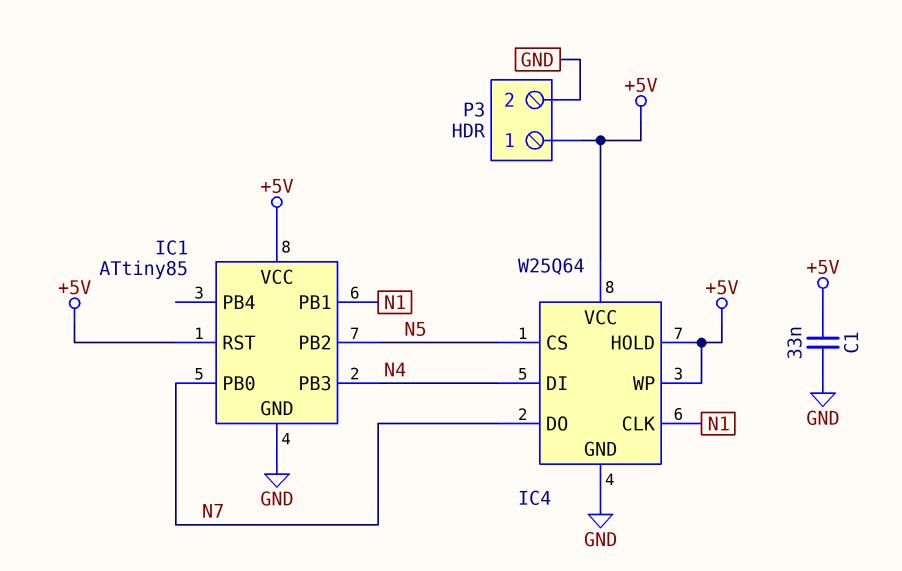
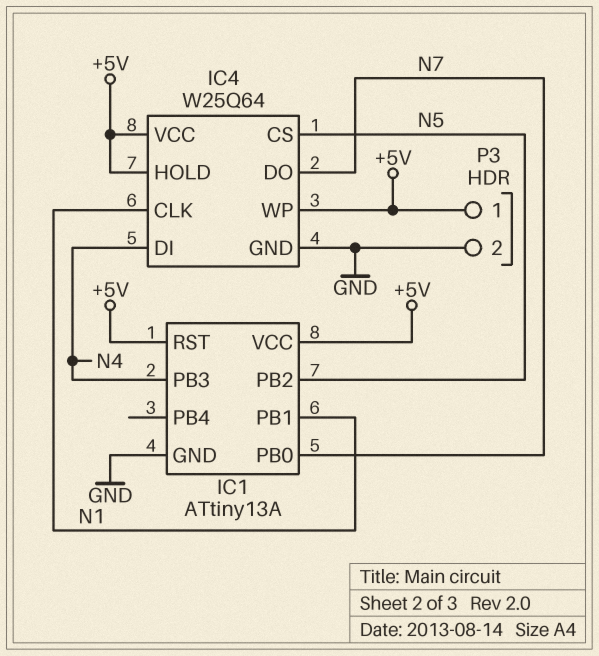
C1: 33nF (+5V, GND) -> none
IC1: ATtiny85 -> ATtiny13A

